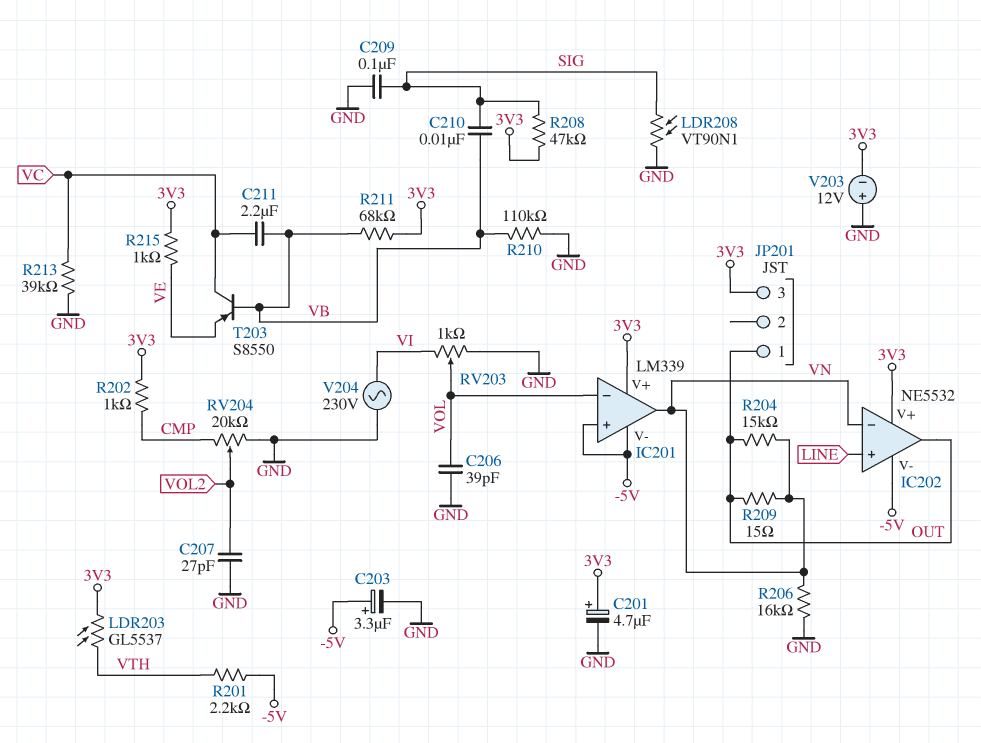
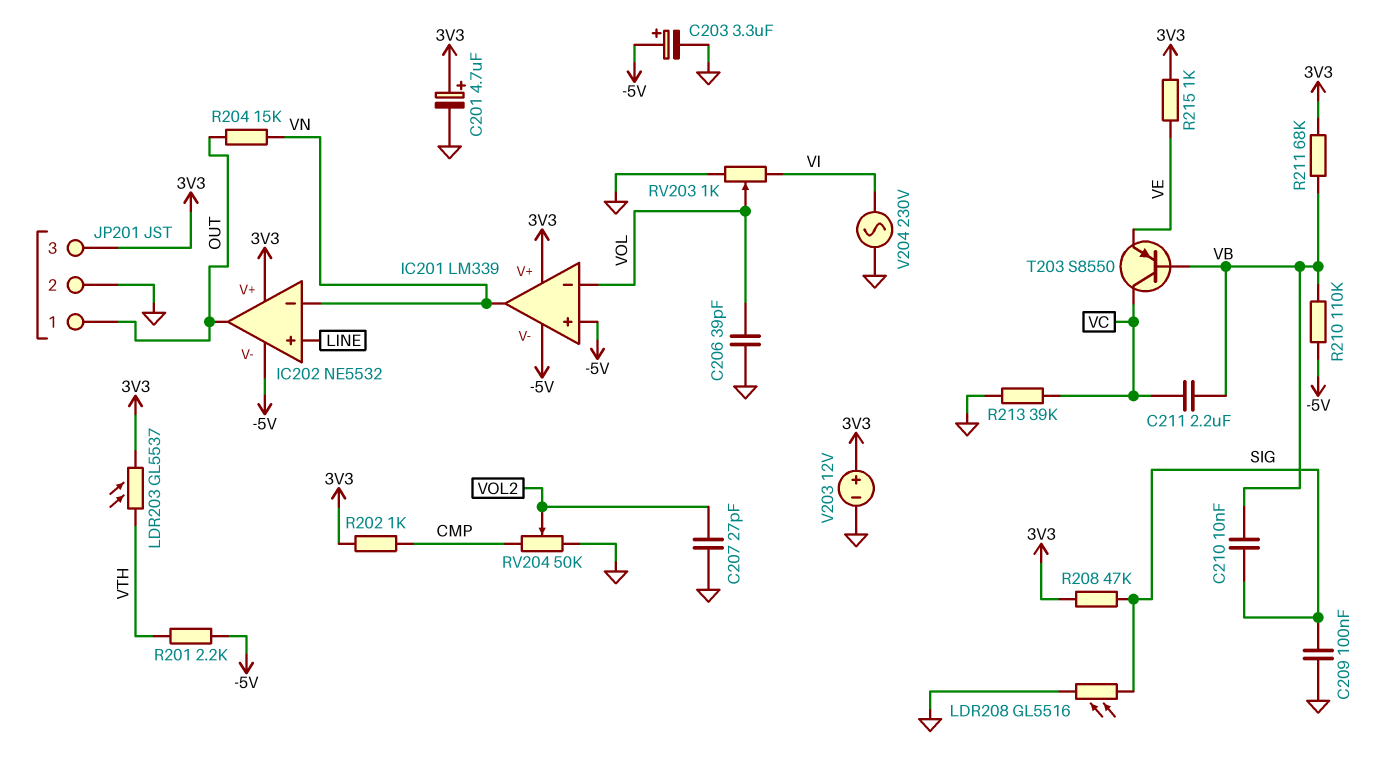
JP201 pin 2: none -> GND
LDR208: VT90N1 (GND, SIG) -> GL5516 (GND, SIG)
R206: 16k (GND, VN) -> none
R209: 15 (OUT, VN) -> none
R210: 110k (GND, VB) -> 110k (-5V, VB)
RV204: 20k (CMP, GND, wiper VOL2) -> 50k (CMP, GND, wiper VOL2)
V203: 12V (plus GND, minus 3V3) -> 12V (plus 3V3, minus GND)

